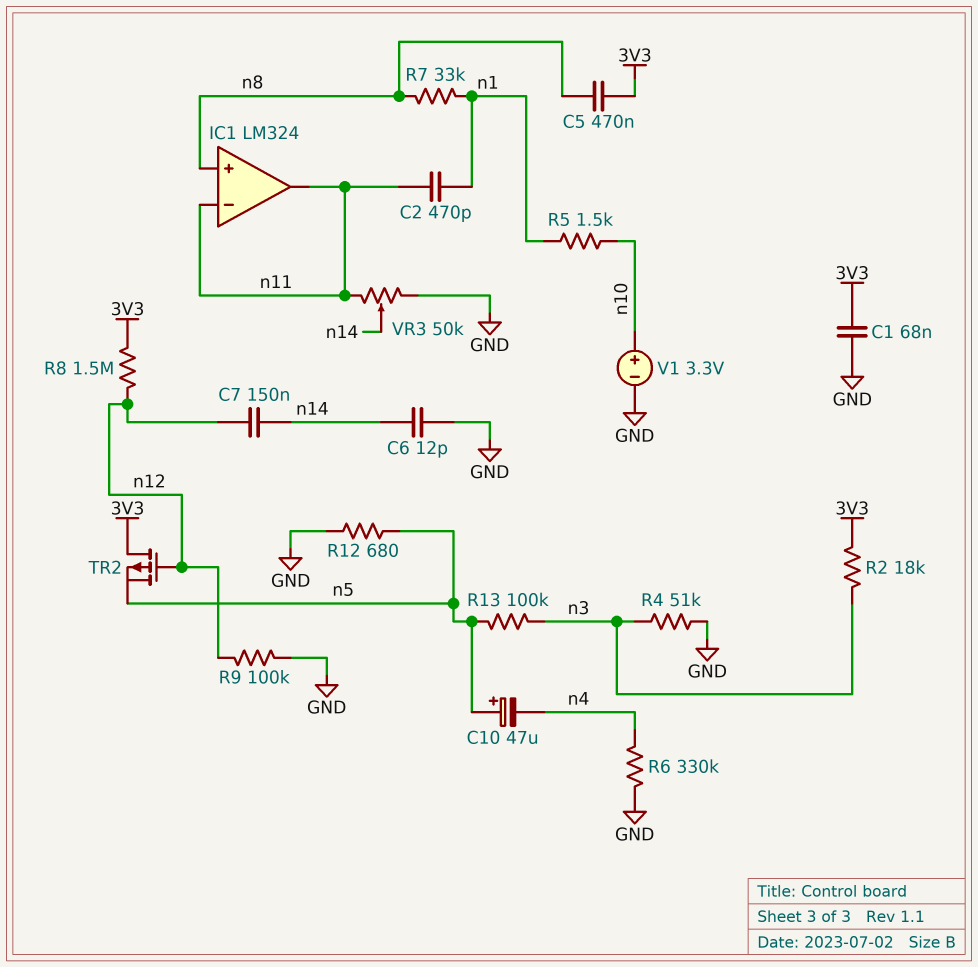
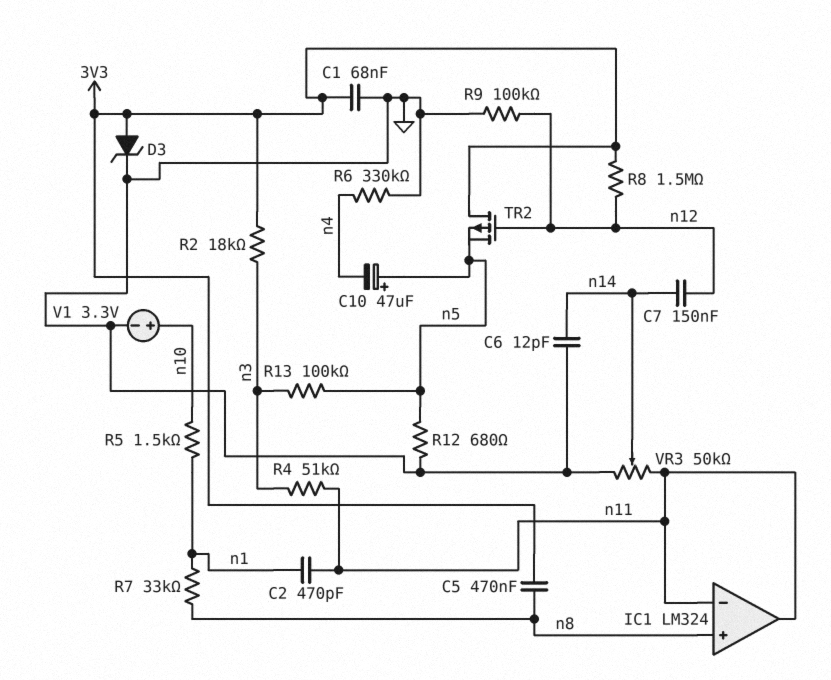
D3: none -> zener (A 3V3, K GND)
R4: 51k (GND, n3) -> 51k (n3, n11)

